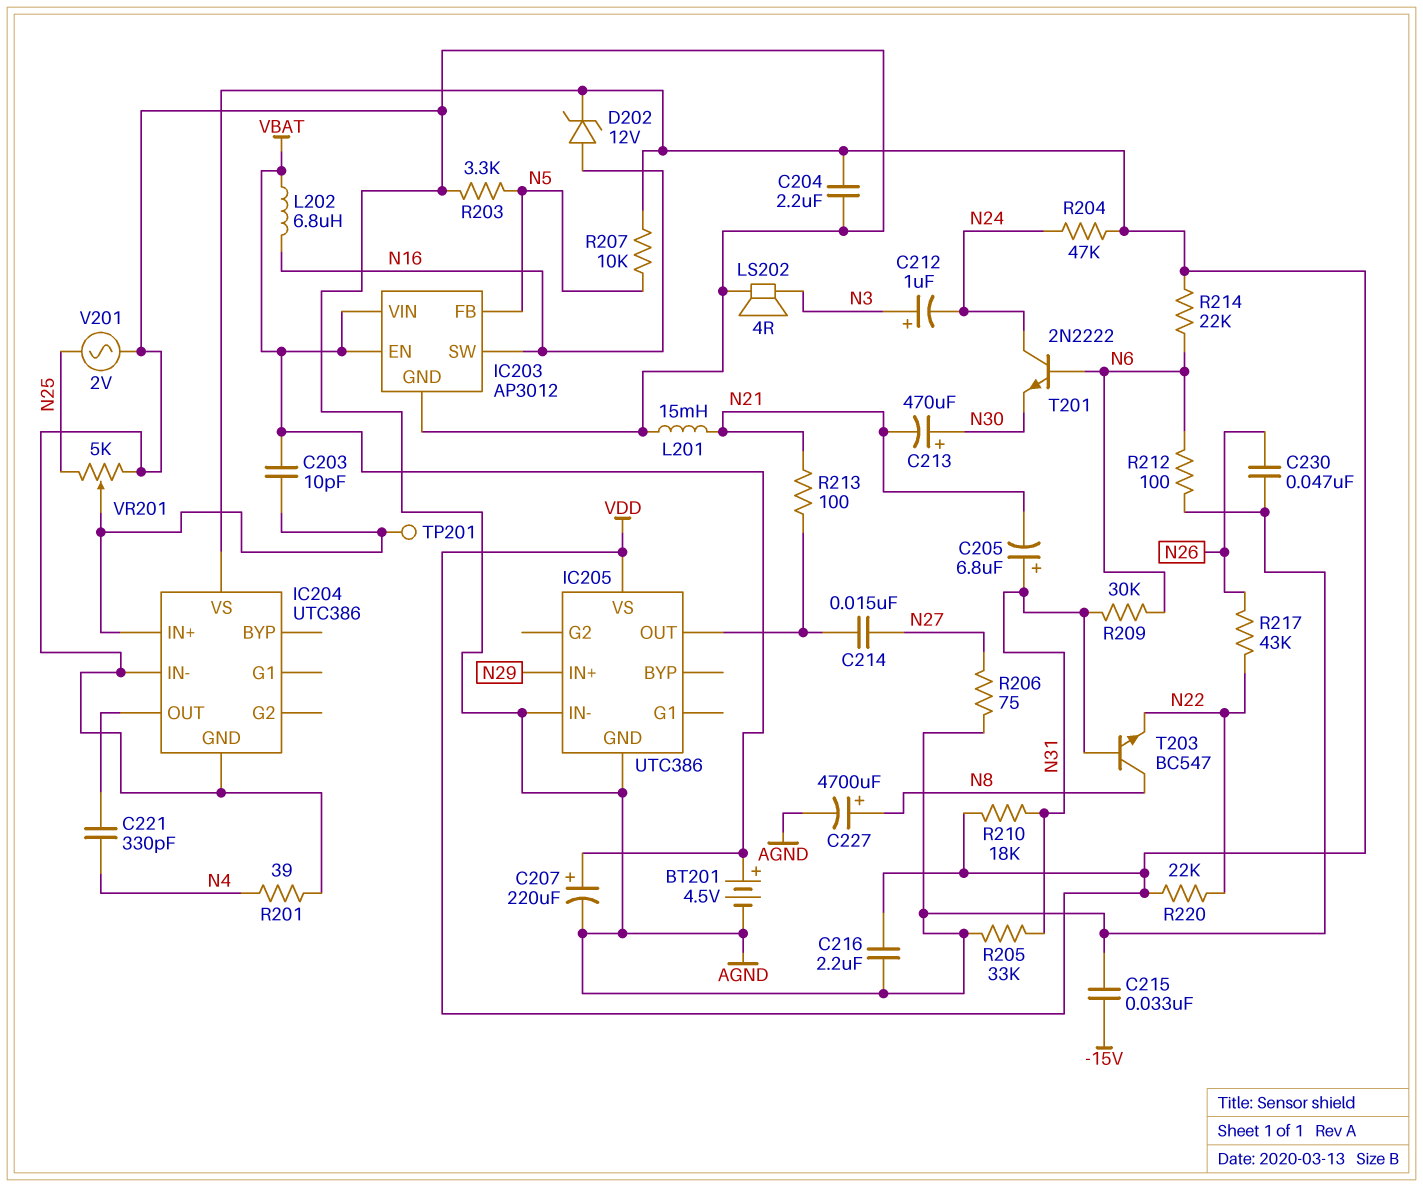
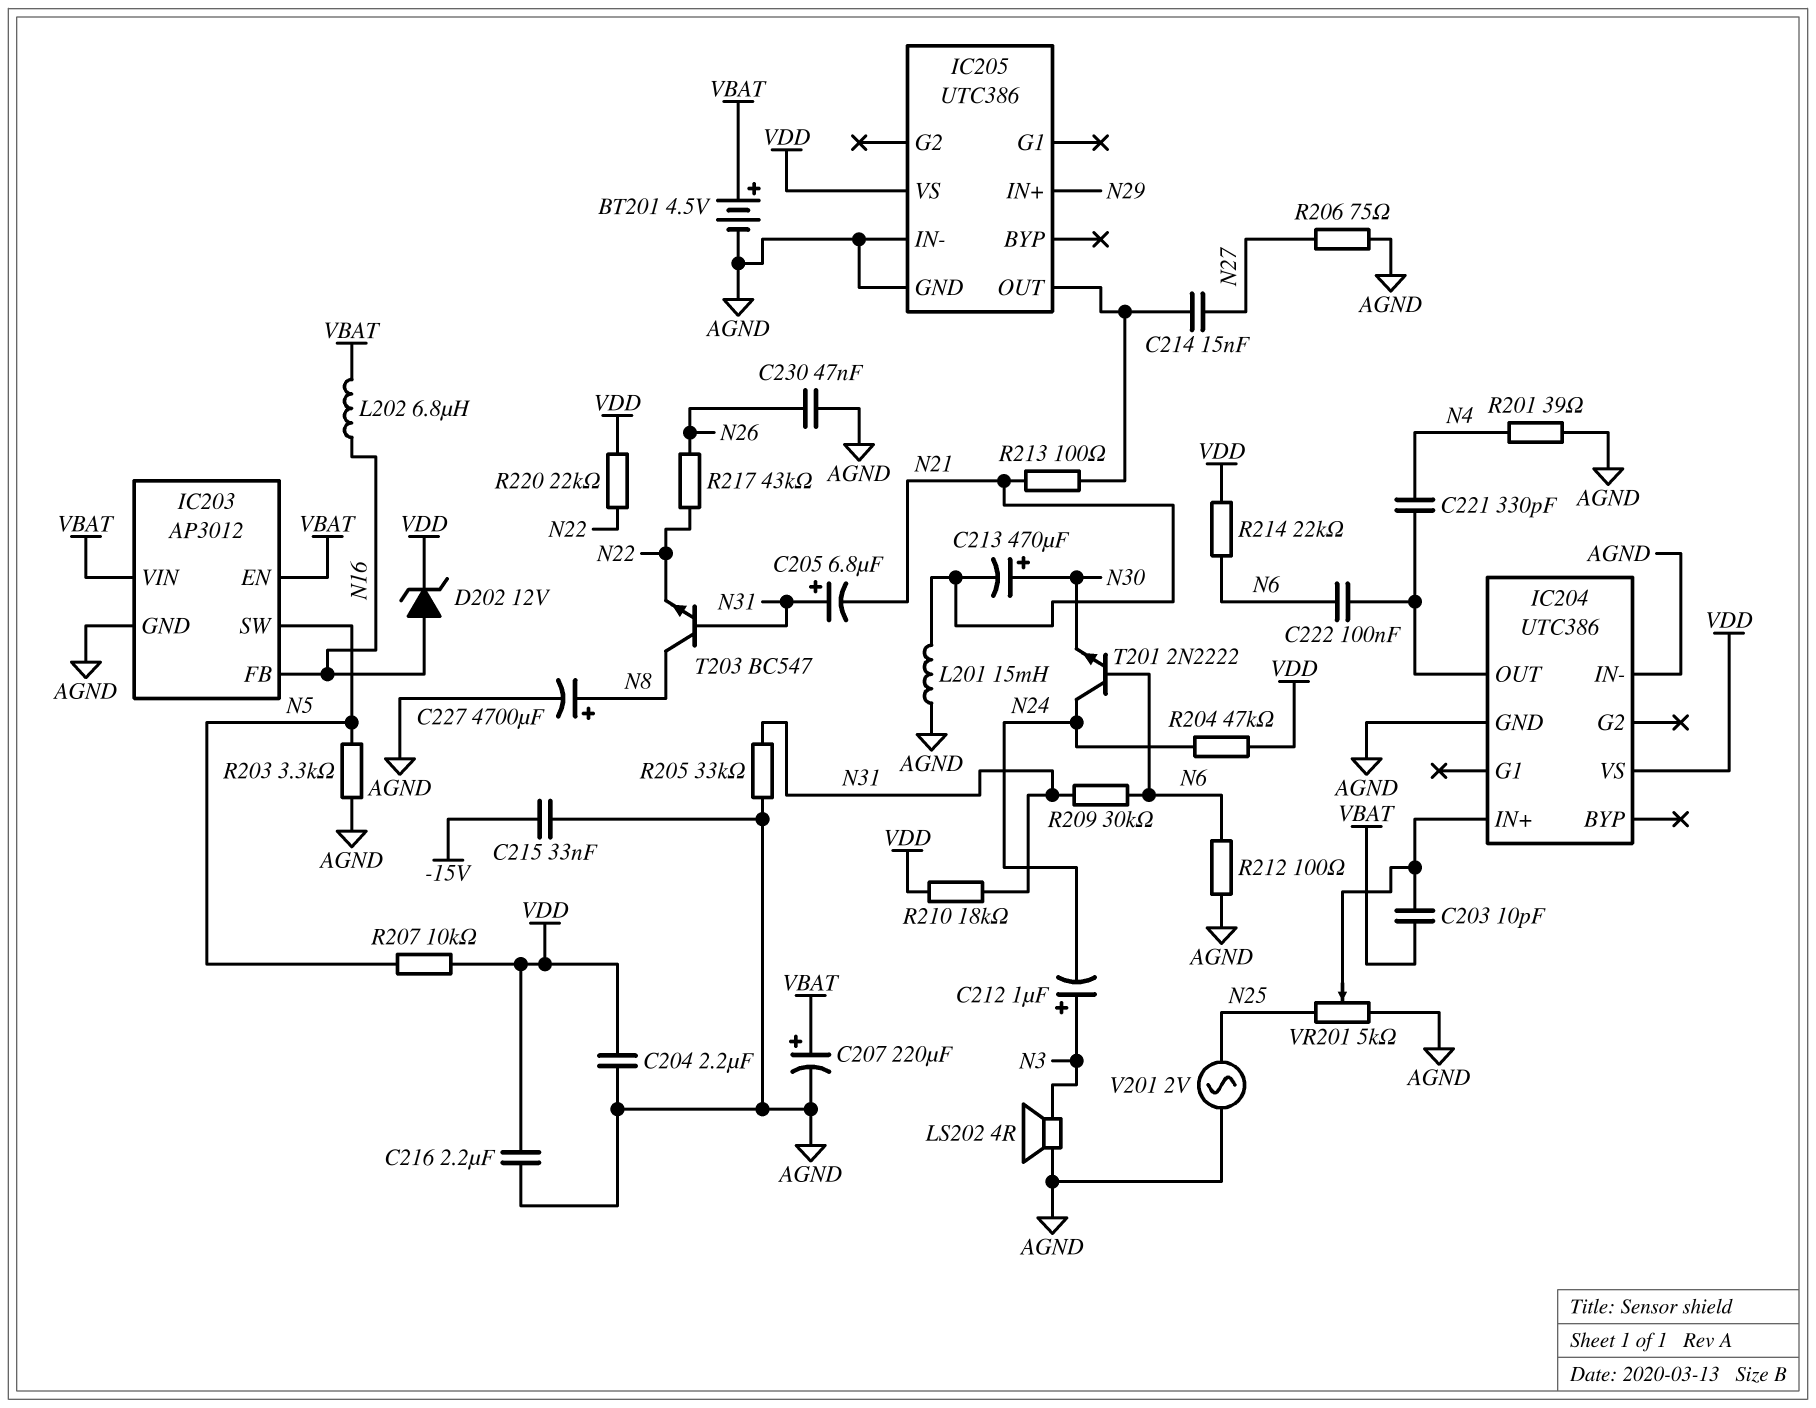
C222: none -> 100nF (IC204/OUT, N6)
IC203 pin FB: N5 -> N16
IC203 pin SW: N16 -> N5
TP201: test point (IC204/IN+) -> none

